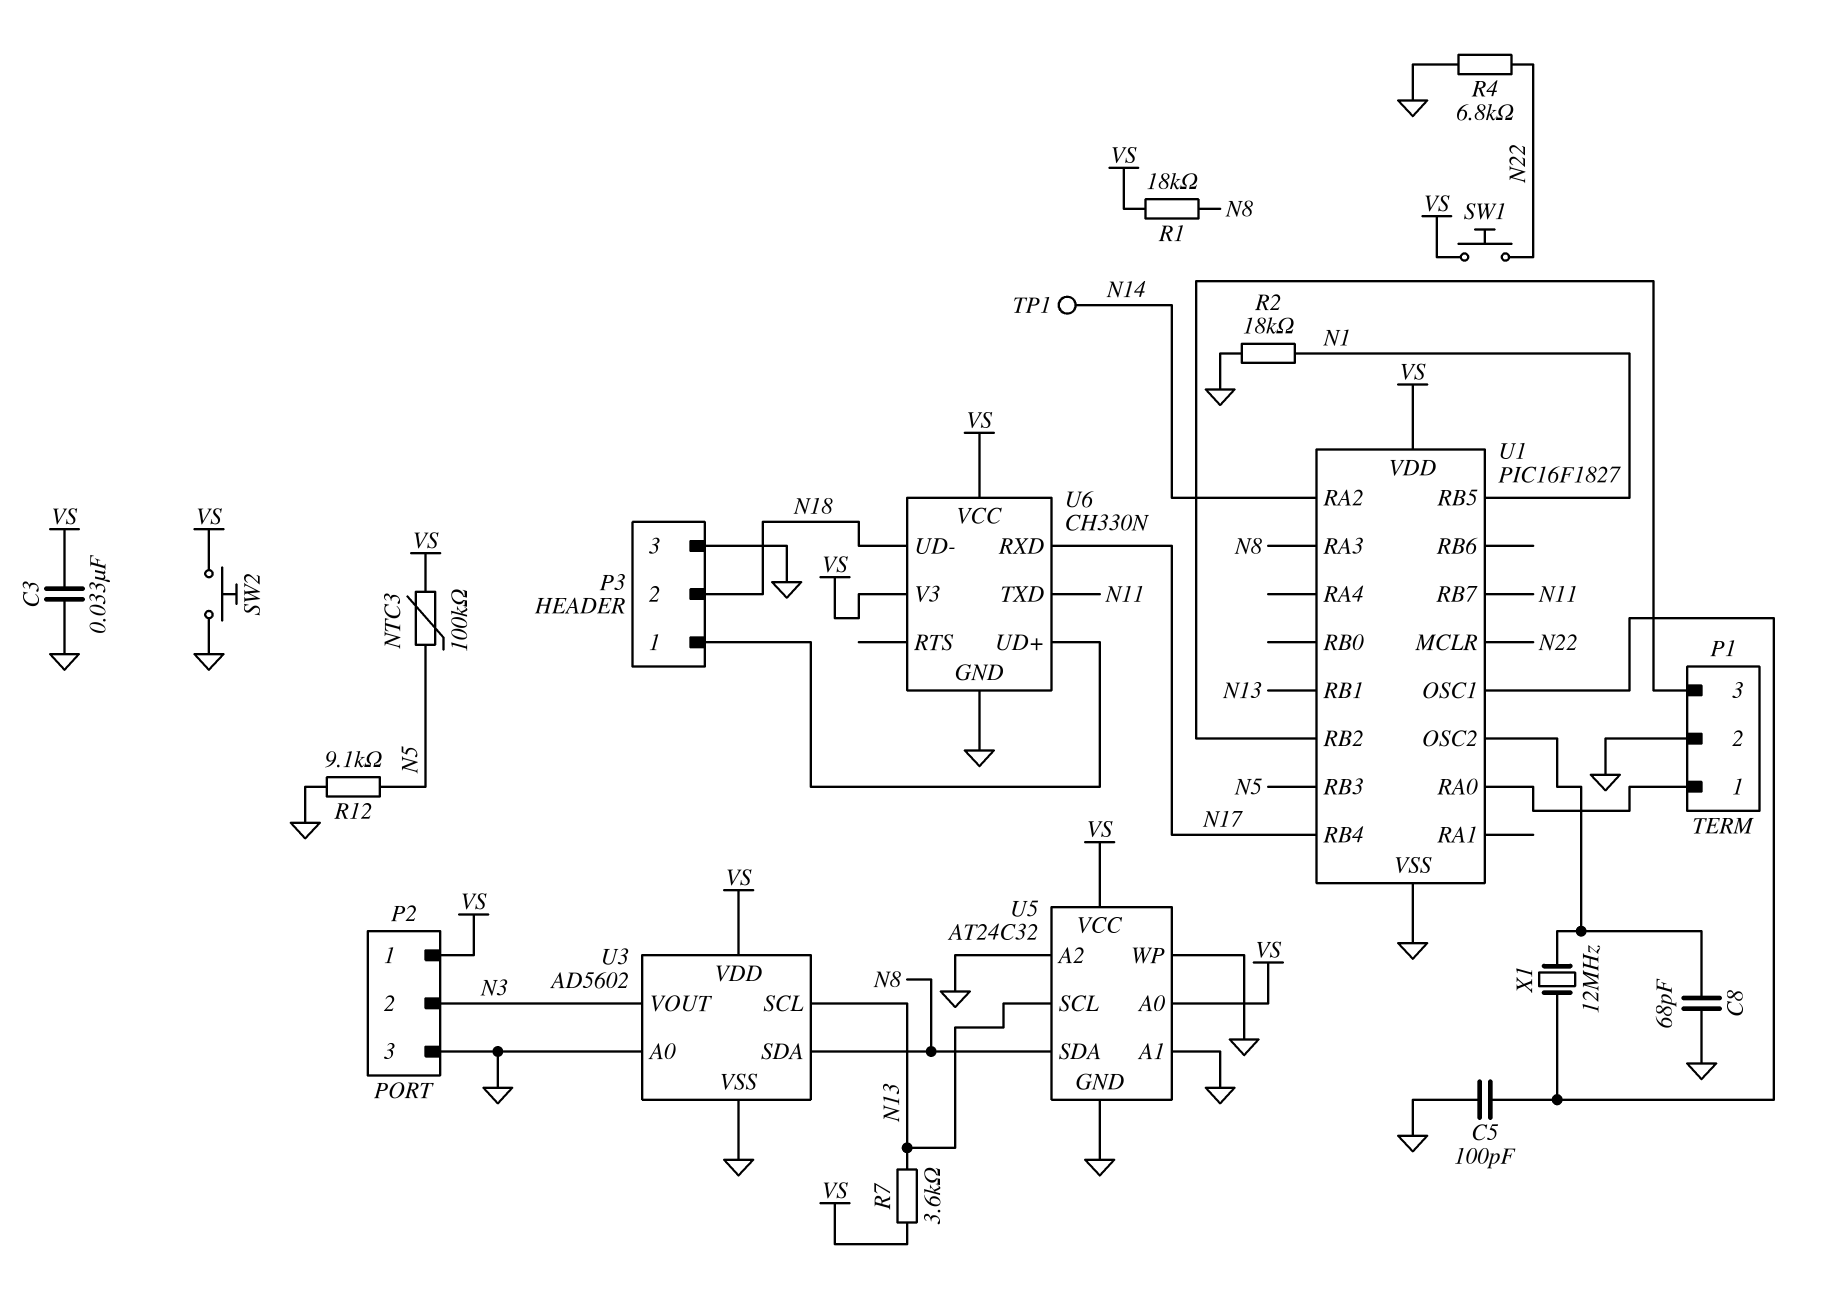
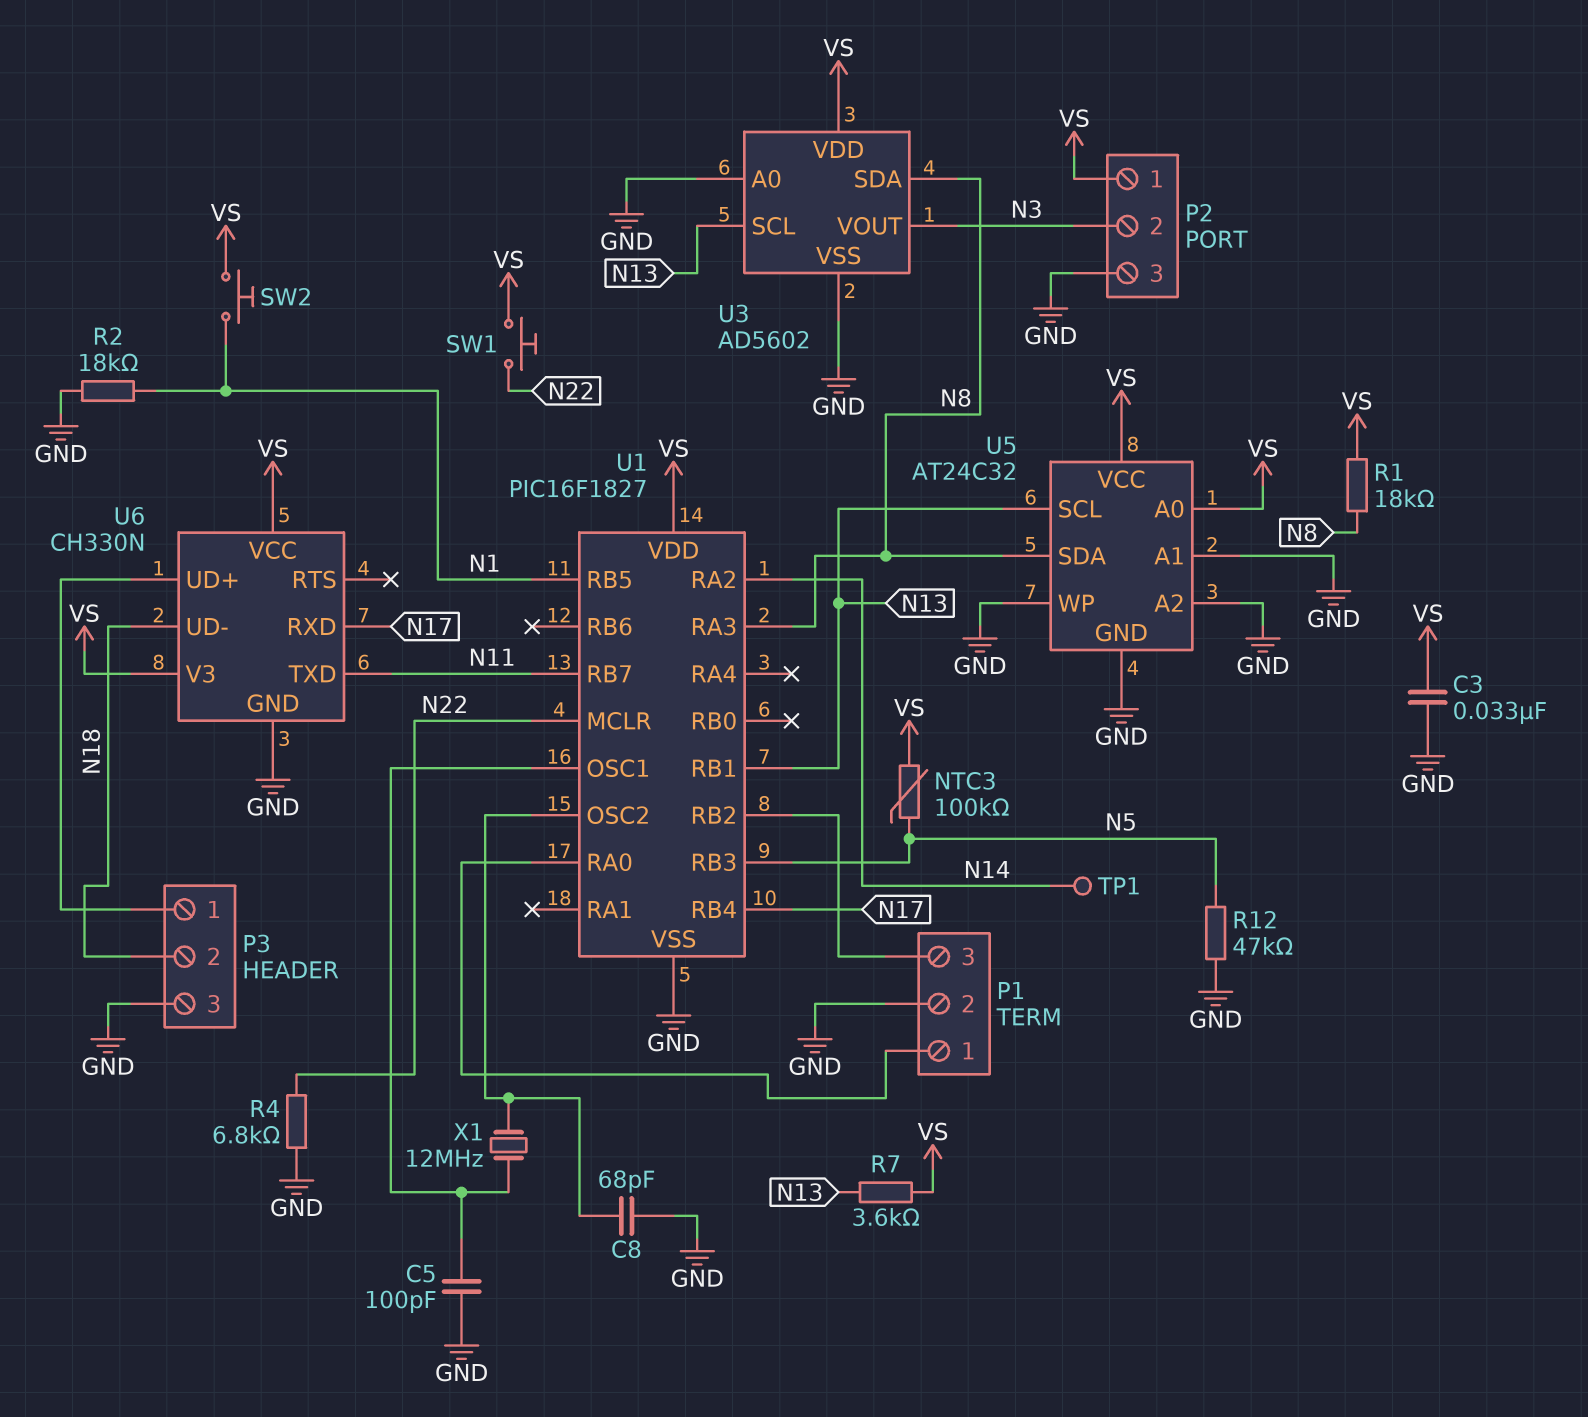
R12: 9.1k (GND, N5) -> 47k (GND, N5)
SW2: button (GND, VS) -> button (N1, VS)

